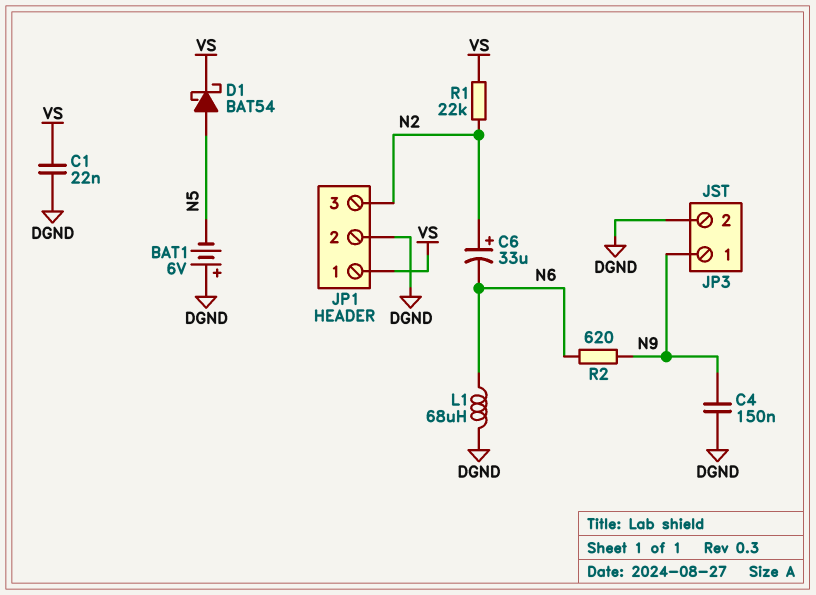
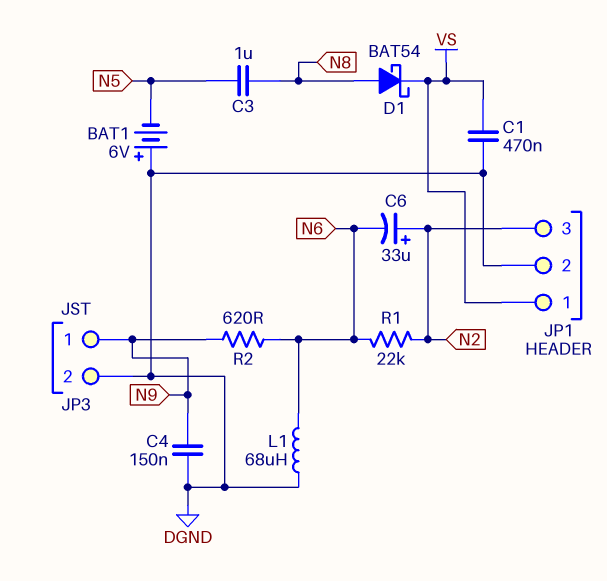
C1: 22nF (DGND, VS) -> 470nF (DGND, VS)
C3: none -> 1uF (N5, N8)
D1: schottky BAT54 (A N5, K VS) -> schottky BAT54 (A N8, K VS)
R1: 22k (N2, VS) -> 22k (N2, N6)

